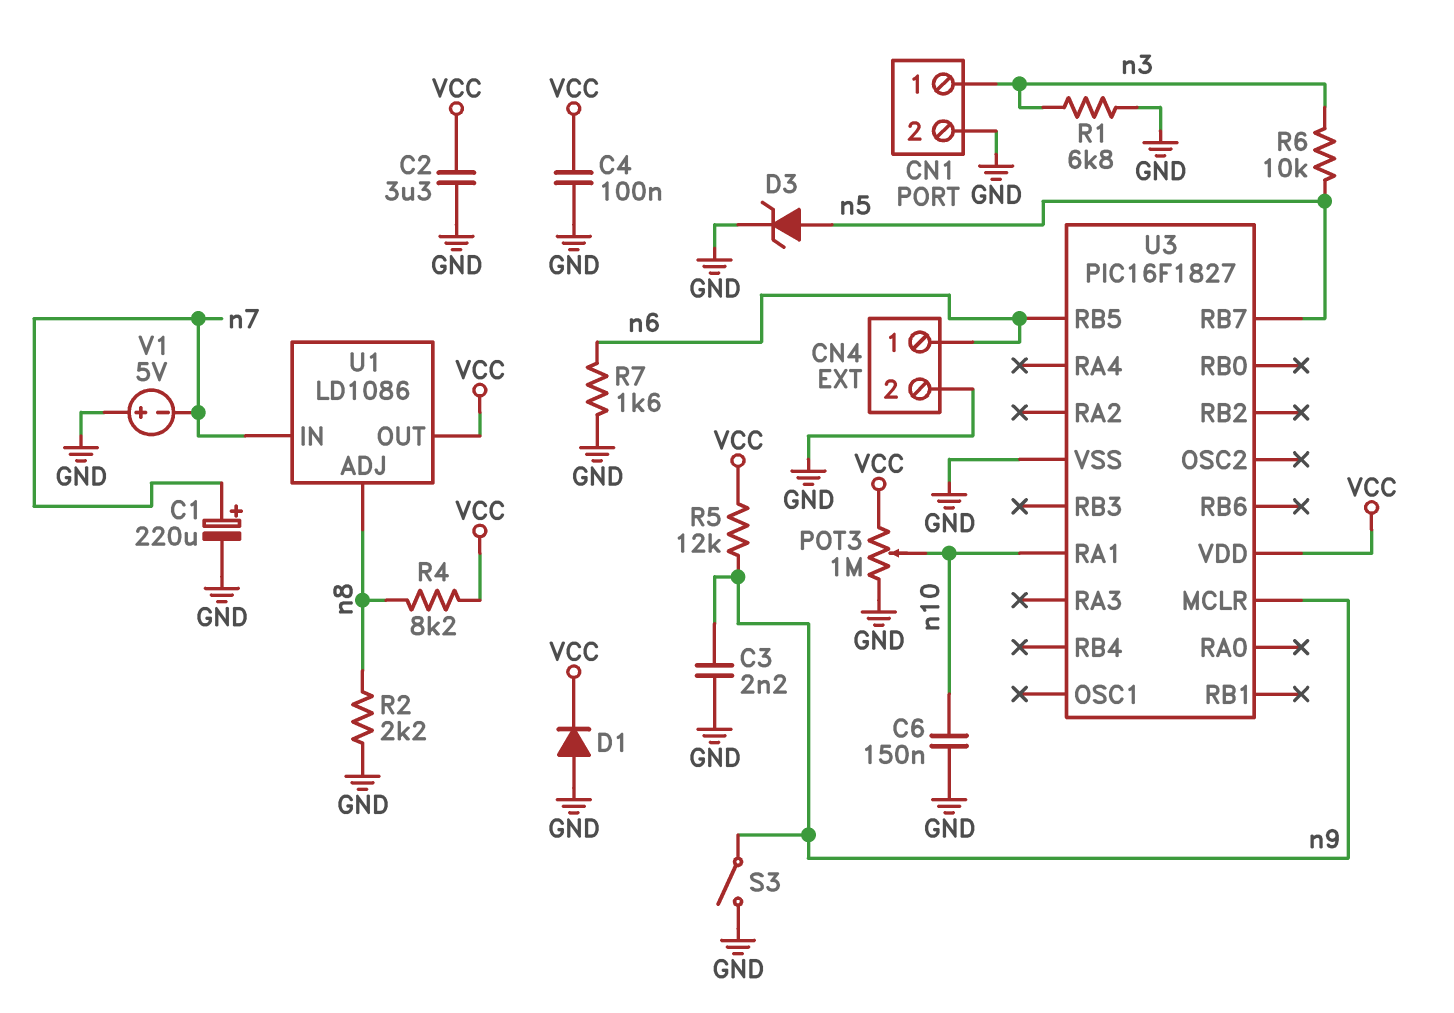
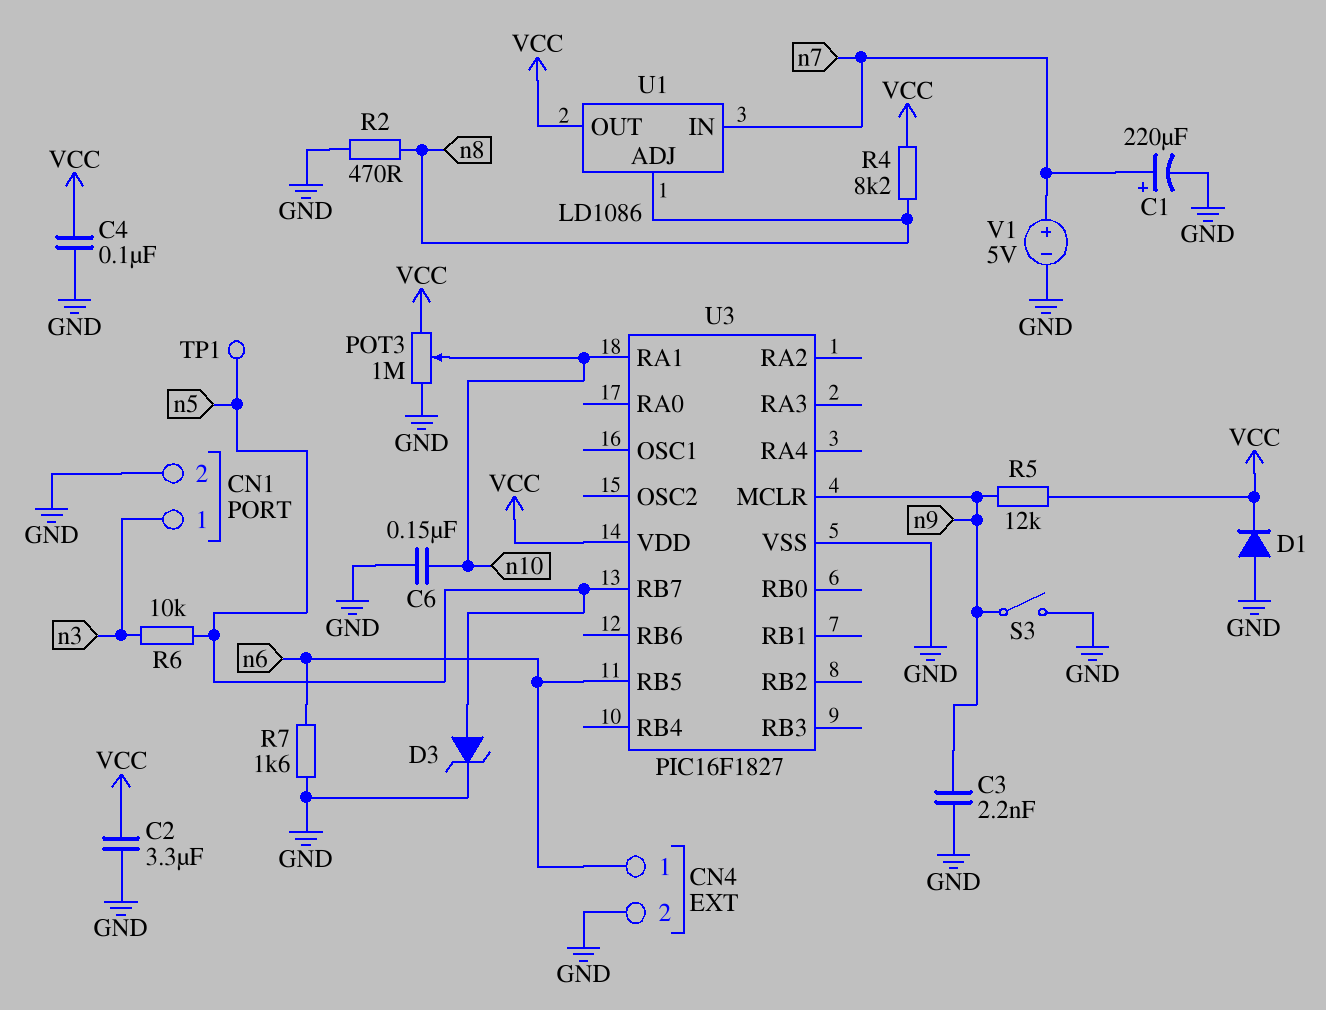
R1: 6.8k (GND, n3) -> none
R2: 2.2k (GND, n8) -> 470 (GND, n8)
TP1: none -> test point (n5)
V1: 5V (plus GND, minus n7) -> 5V (plus n7, minus GND)

